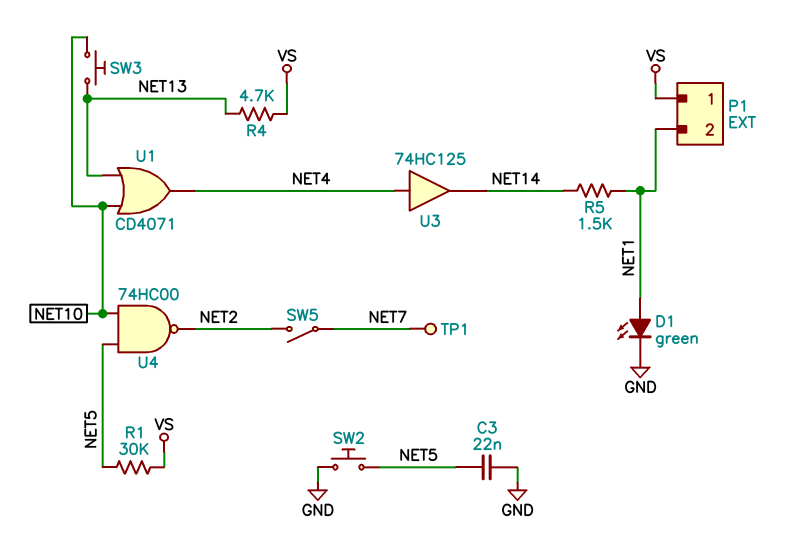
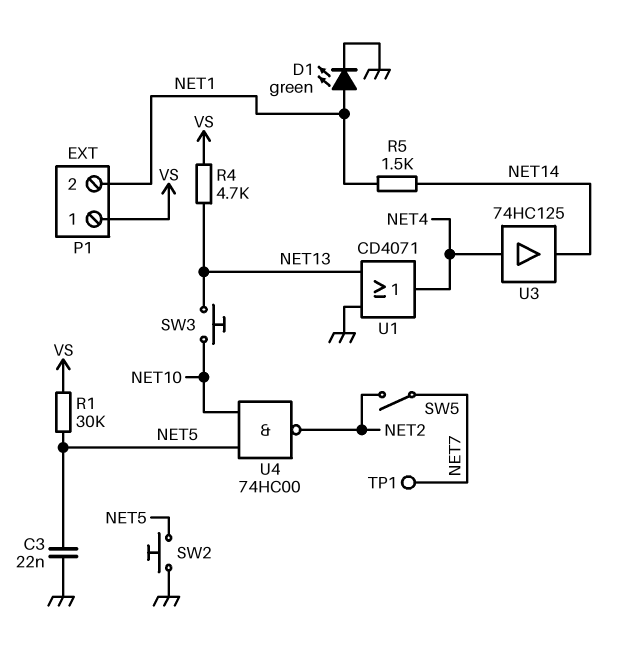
U1: OR CD4071 (in NET10, in NET13, out NET4) -> OR CD4071 (in GND, in NET13, out NET4)

